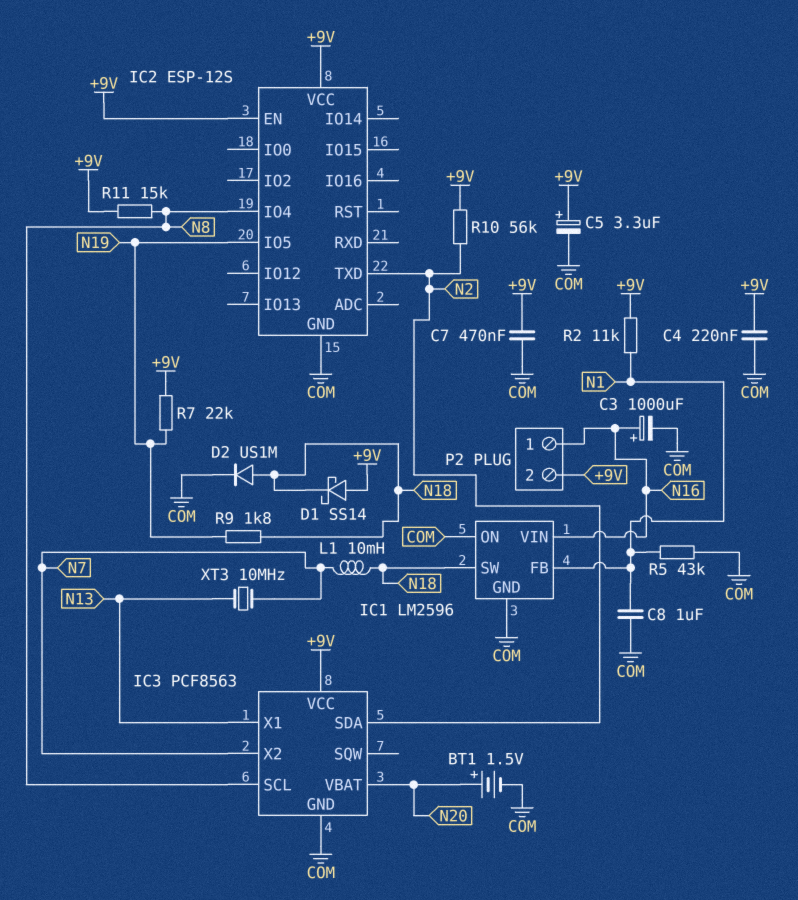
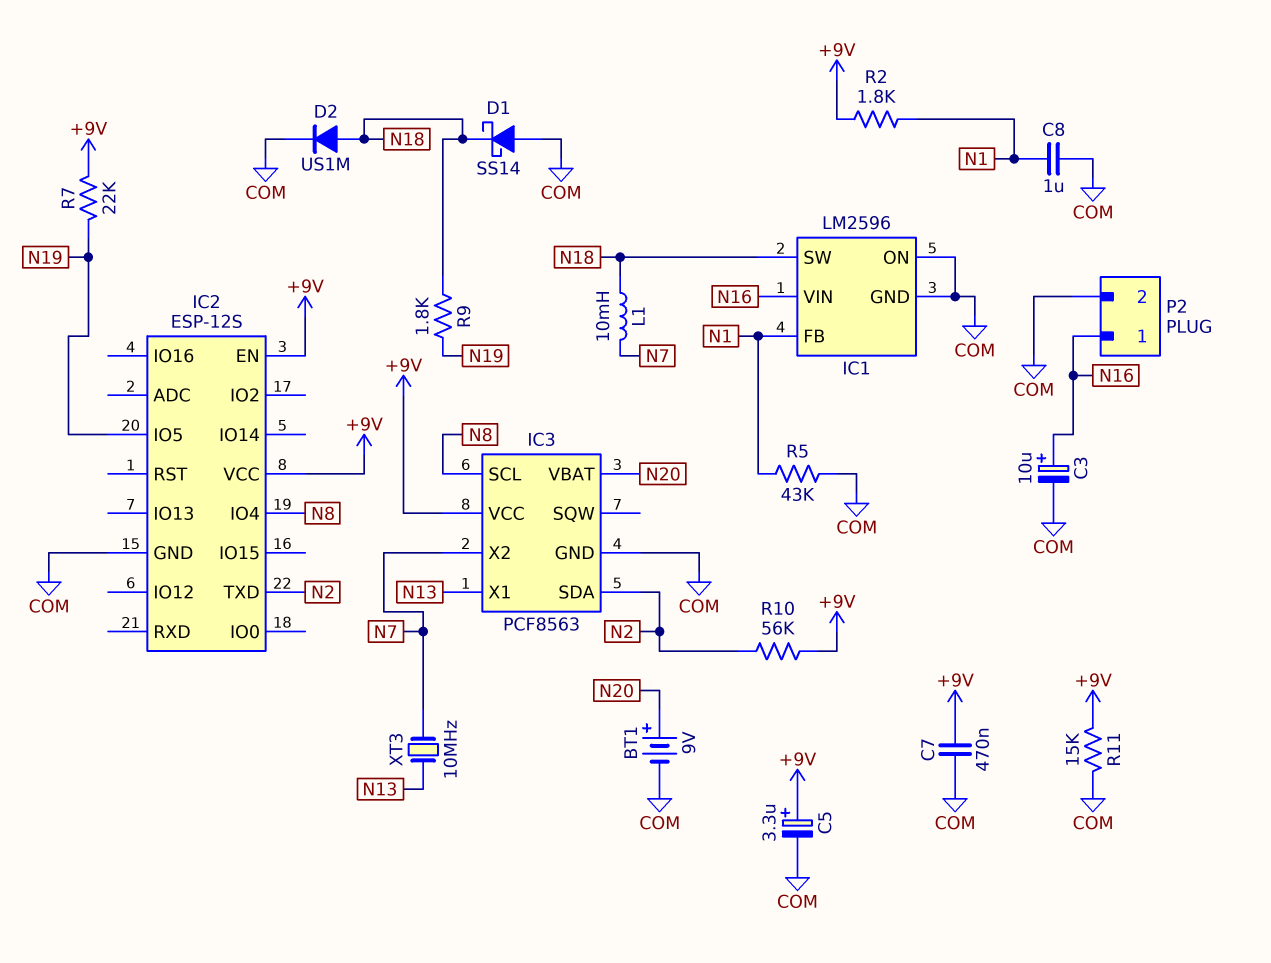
BT1: 1.5V (plus N20, minus COM) -> 9V (plus N20, minus COM)
C3: 1000uF (plus N16, minus COM) -> 10uF (plus N16, minus COM)
C4: 220nF (+9V, COM) -> none
D1: schottky SS14 (A +9V, K N18) -> schottky SS14 (A COM, K N18)
P2 pin 2: +9V -> COM
R2: 11k (+9V, N1) -> 1.8k (+9V, N1)
R11: 15k (+9V, N8) -> 15k (+9V, COM)

